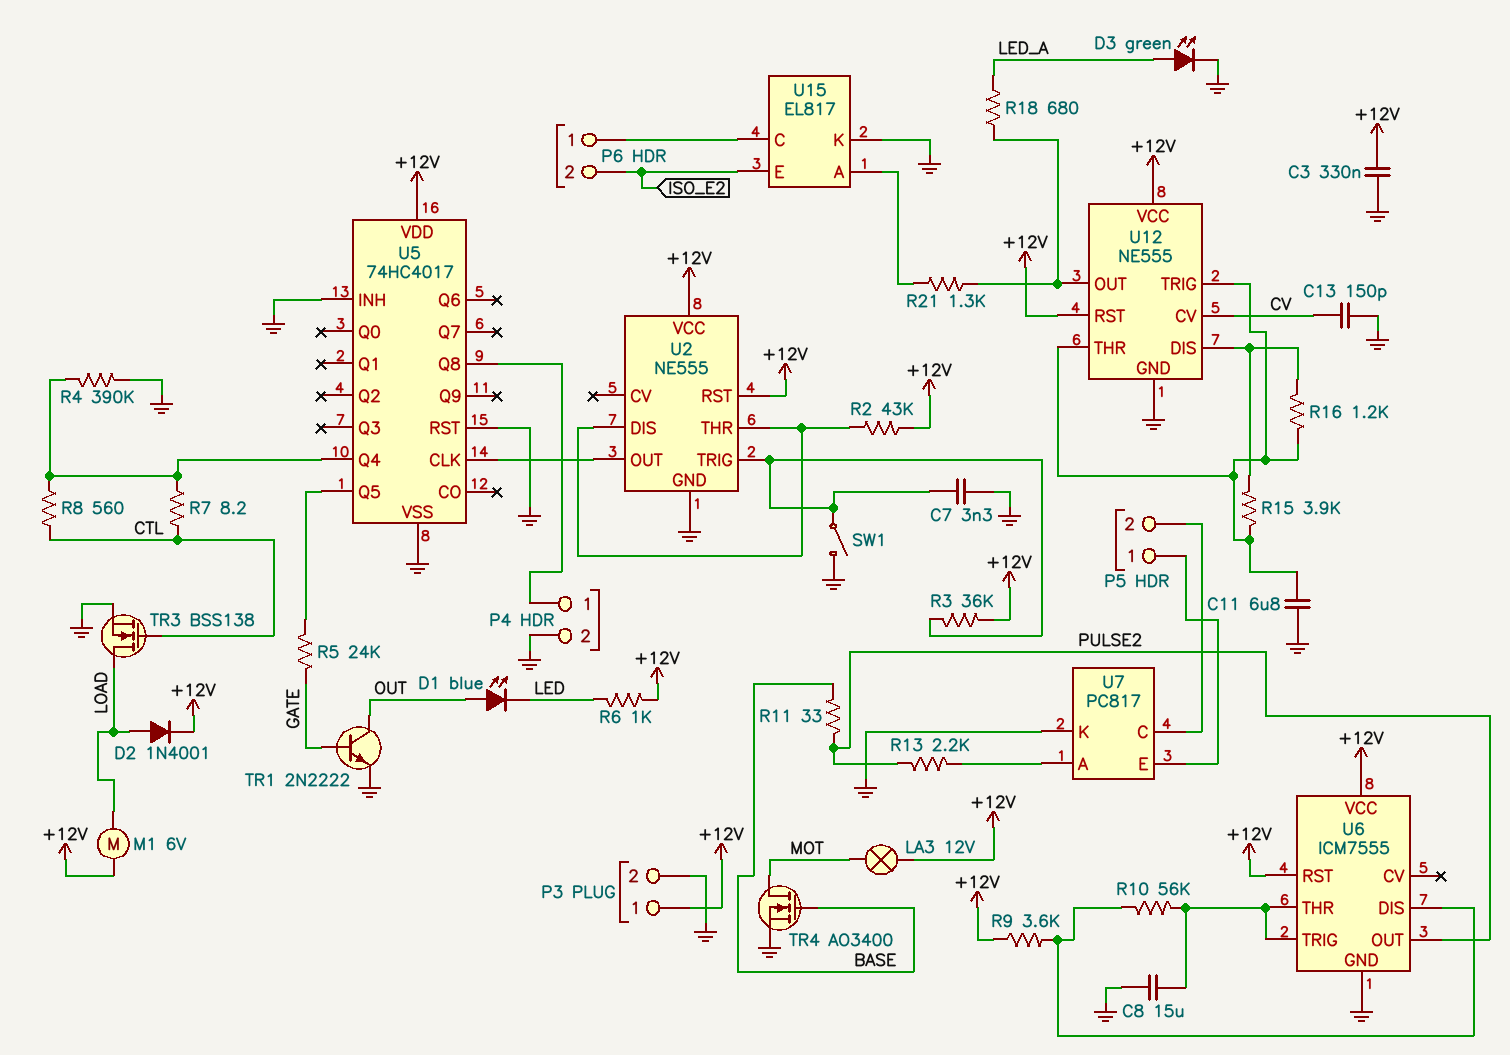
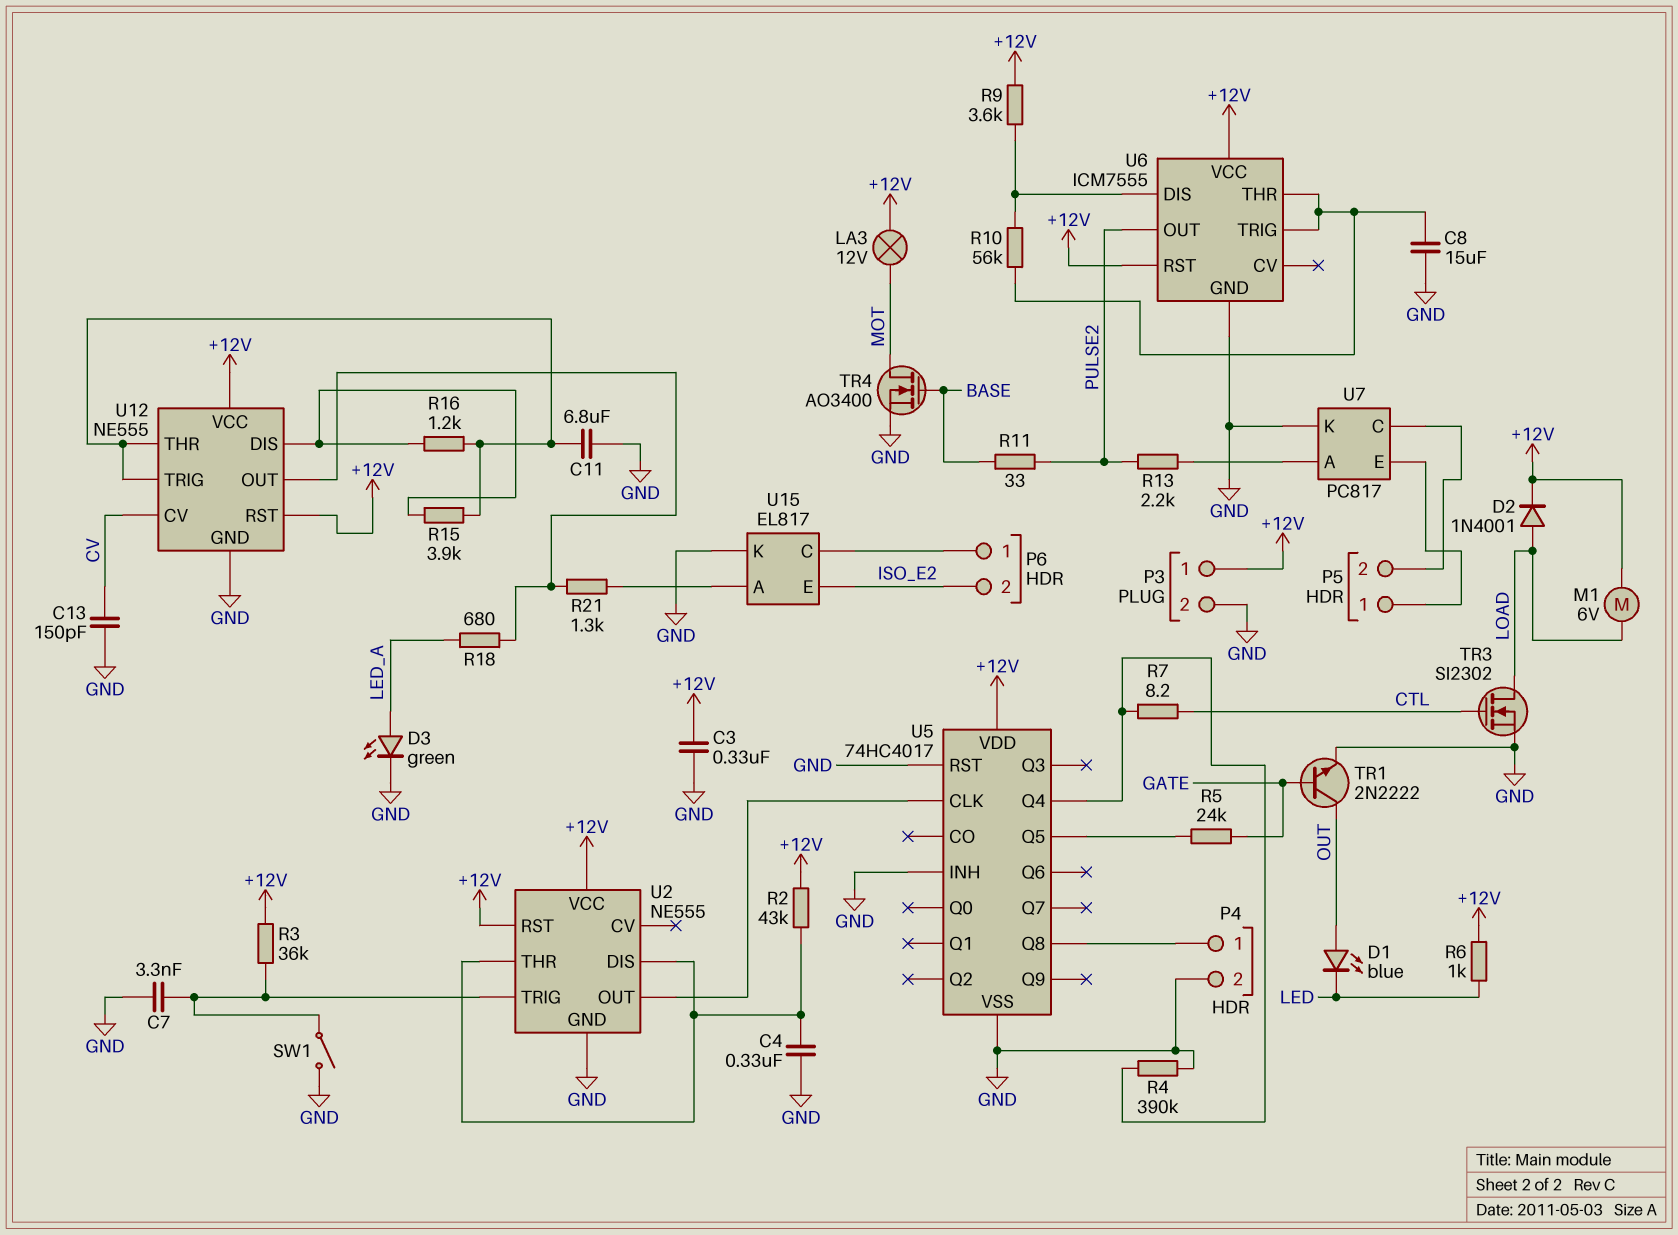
C4: none -> 330nF (GND, U2/DIS)
R8: 560 (CTL, U5/Q4) -> none
TR3: NMOS BSS138 (G CTL, D LOAD, S GND) -> NMOS SI2302 (G CTL, D LOAD, S GND)

